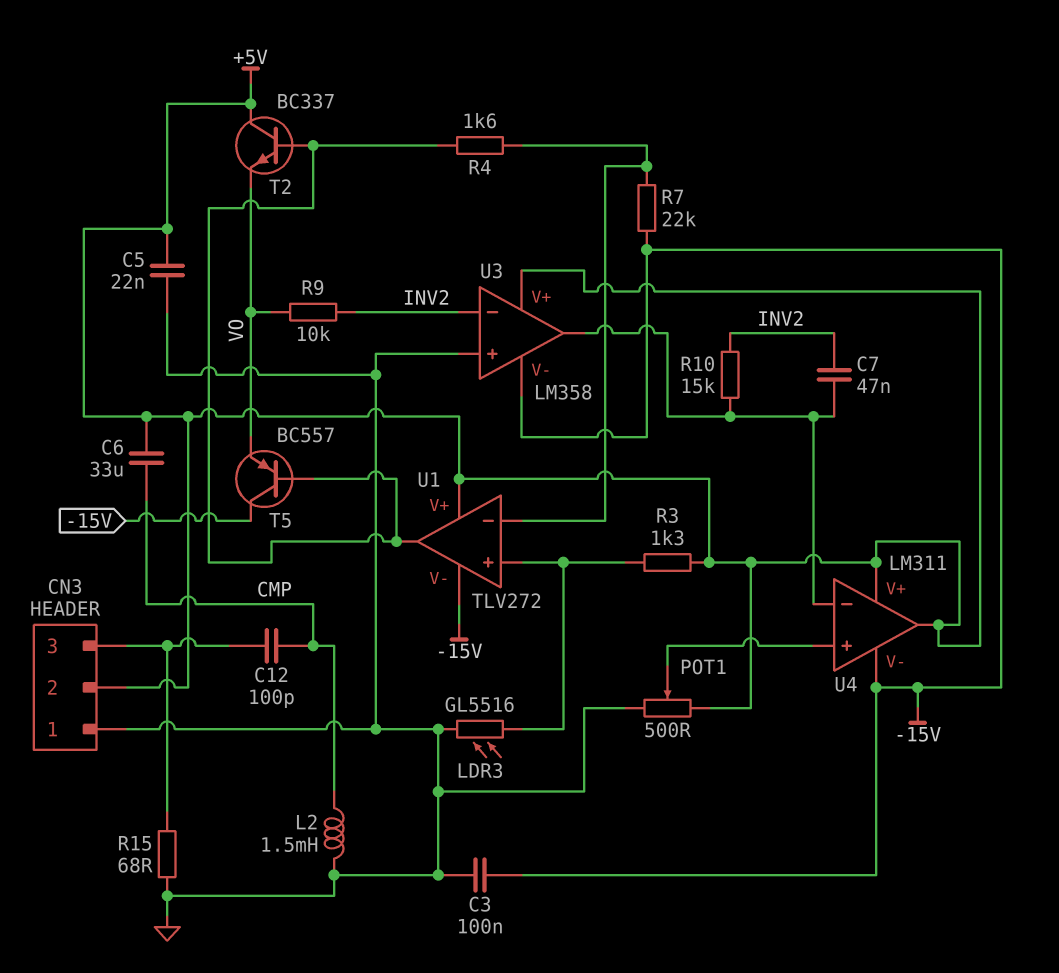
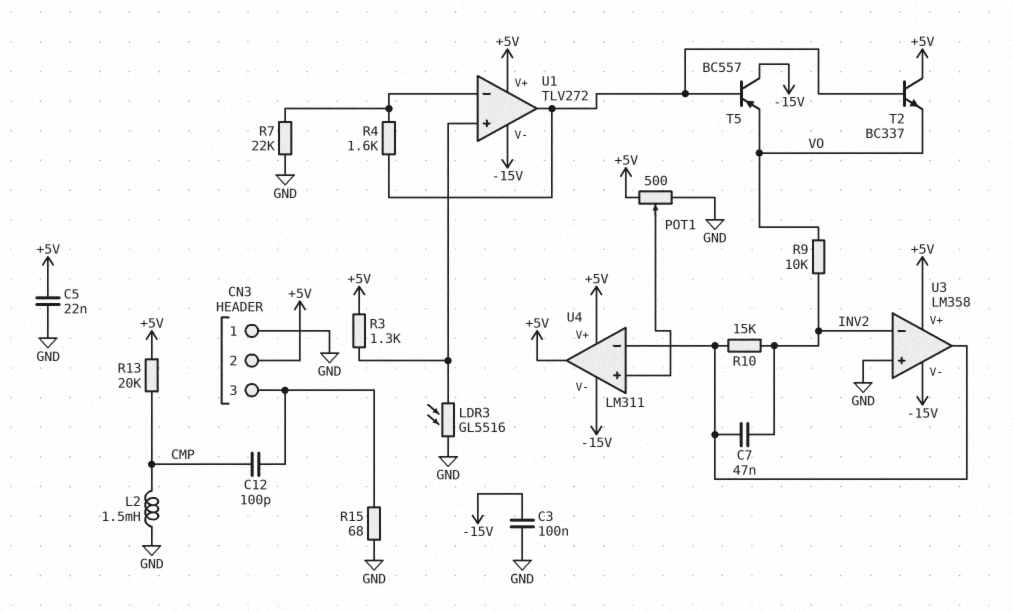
C6: 33uF (+5V, CMP) -> none
R7: 22k (-15V, U1/in-) -> 22k (GND, U1/in-)
R13: none -> 20k (+5V, CMP)

